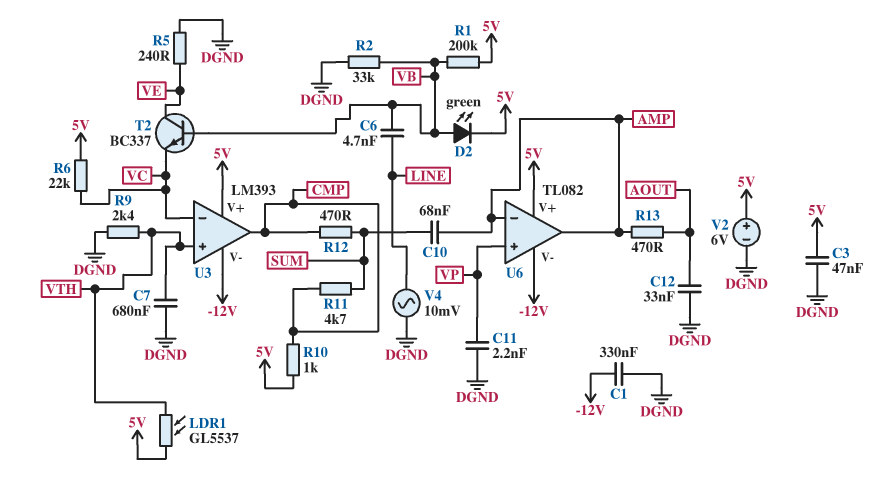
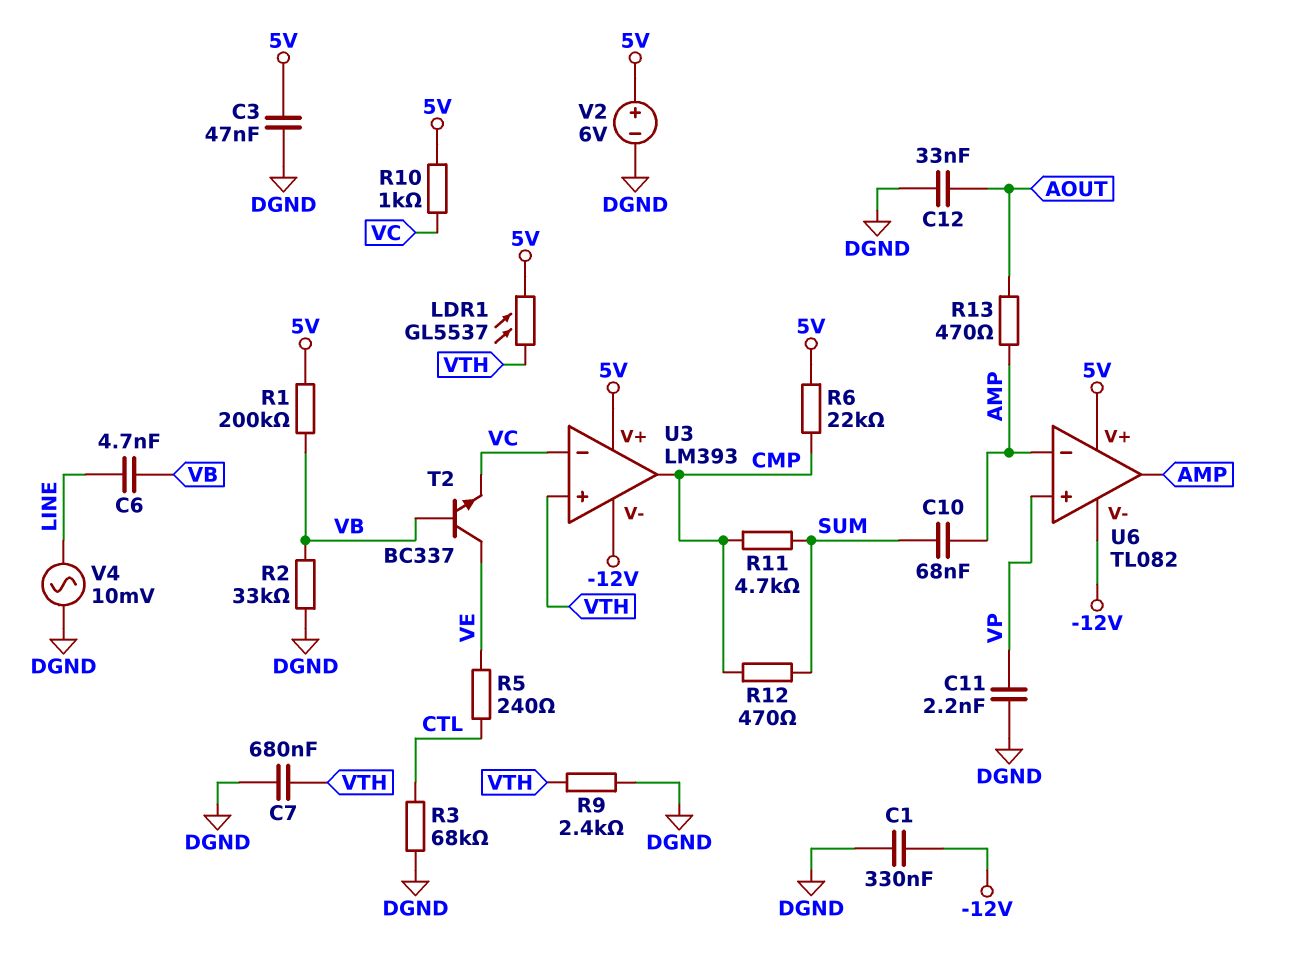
D2: LED green (A VB, K 5V) -> none
R3: none -> 68k (CTL, DGND)
R5: 240 (DGND, VE) -> 240 (CTL, VE)
R6: 22k (5V, VC) -> 22k (5V, CMP)
R10: 1k (5V, CMP) -> 1k (5V, VC)

